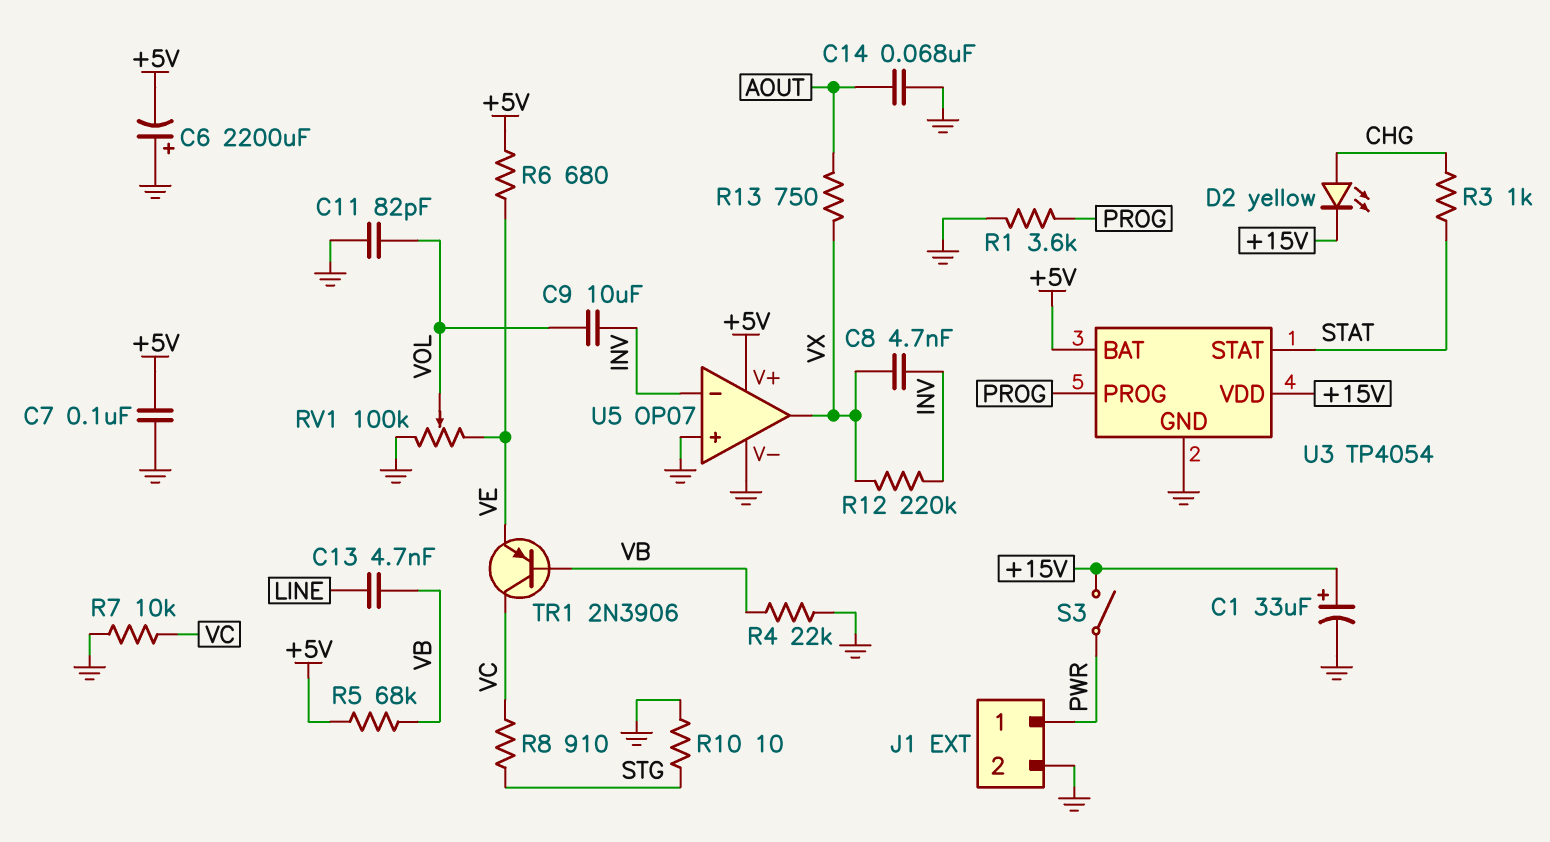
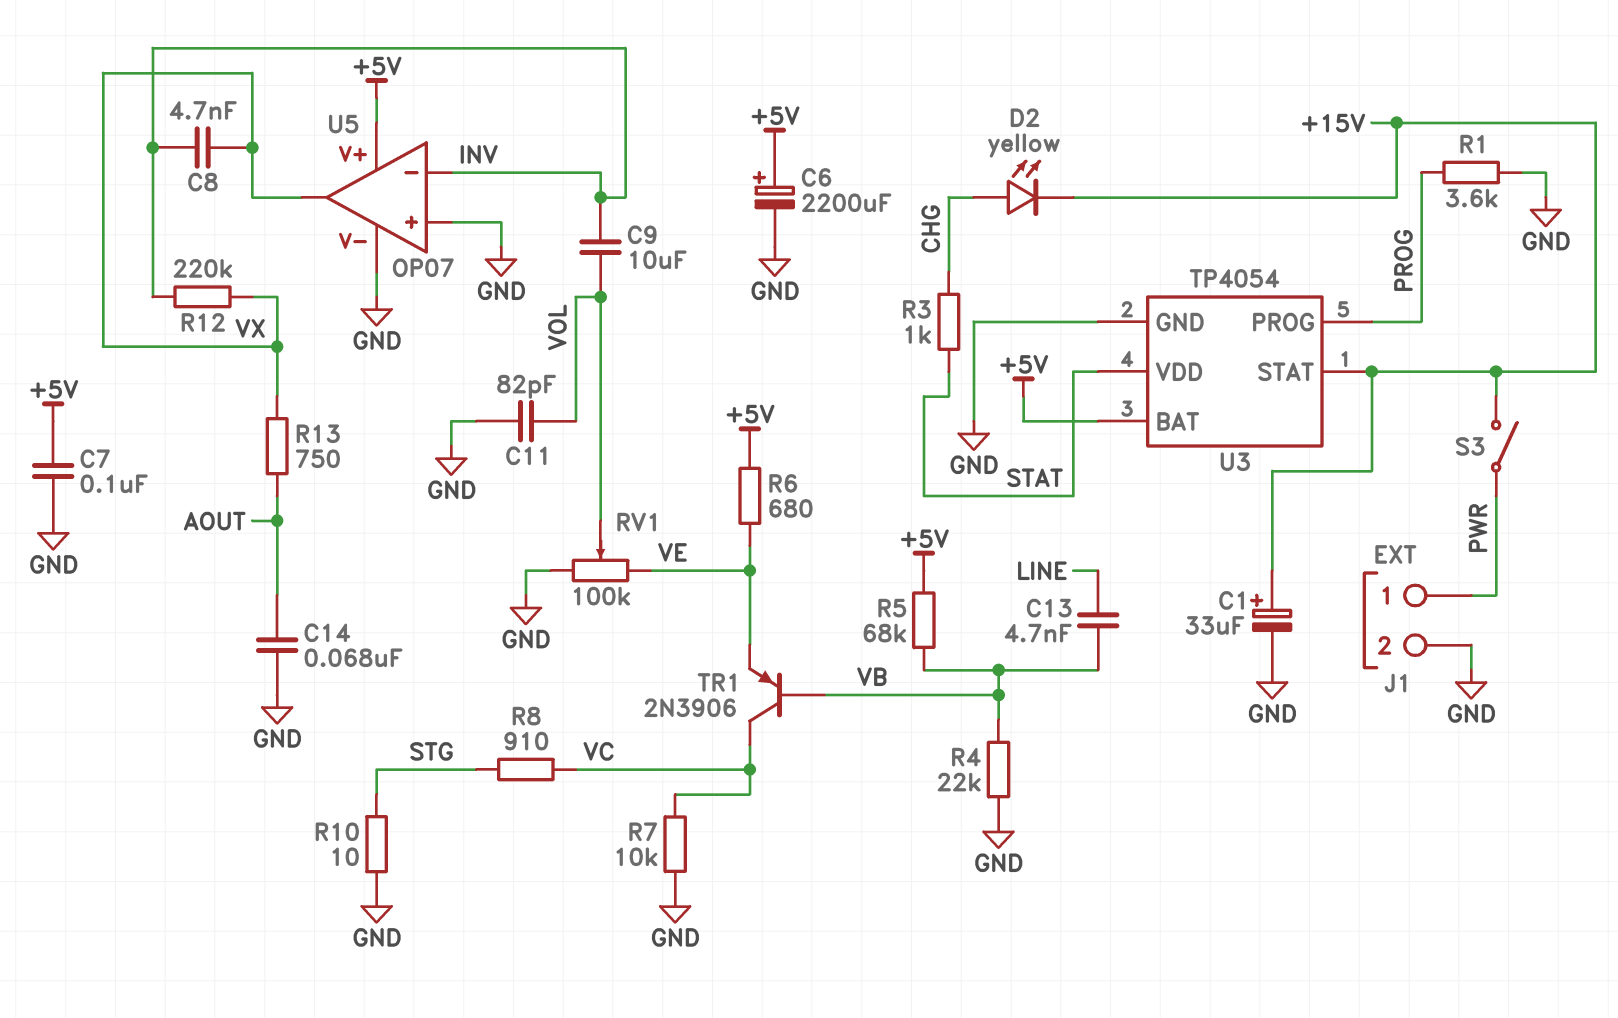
C6: 2200uF (plus GND, minus +5V) -> 2200uF (plus +5V, minus GND)
U3 pin STAT: STAT -> +15V
U3 pin VDD: +15V -> STAT

